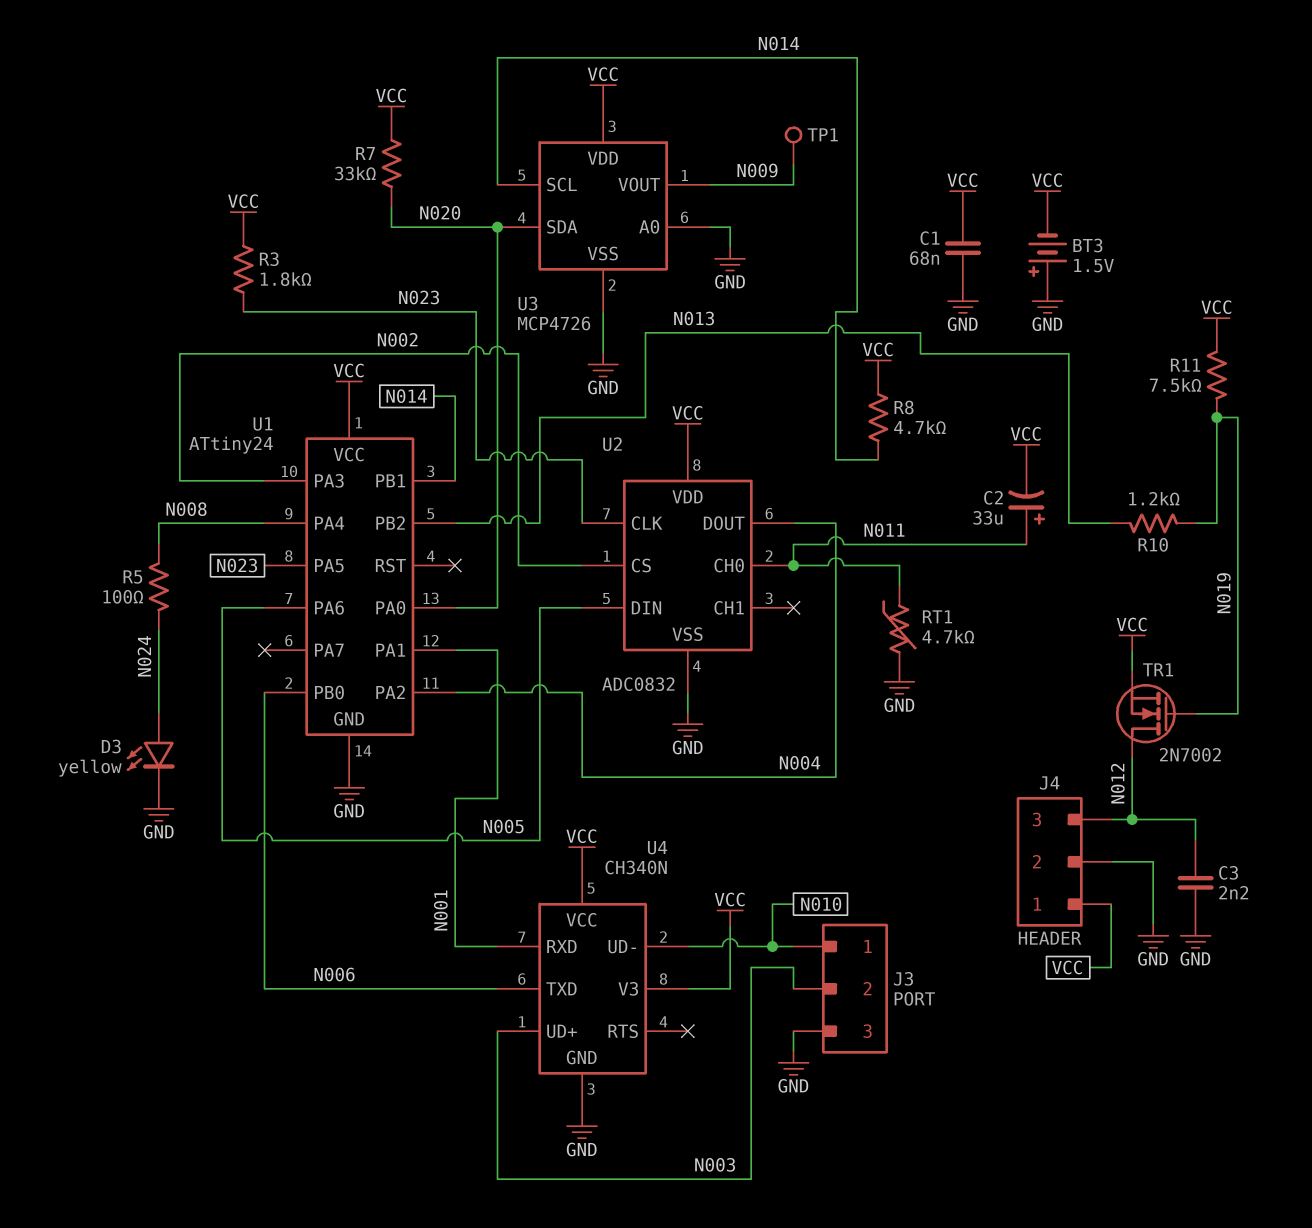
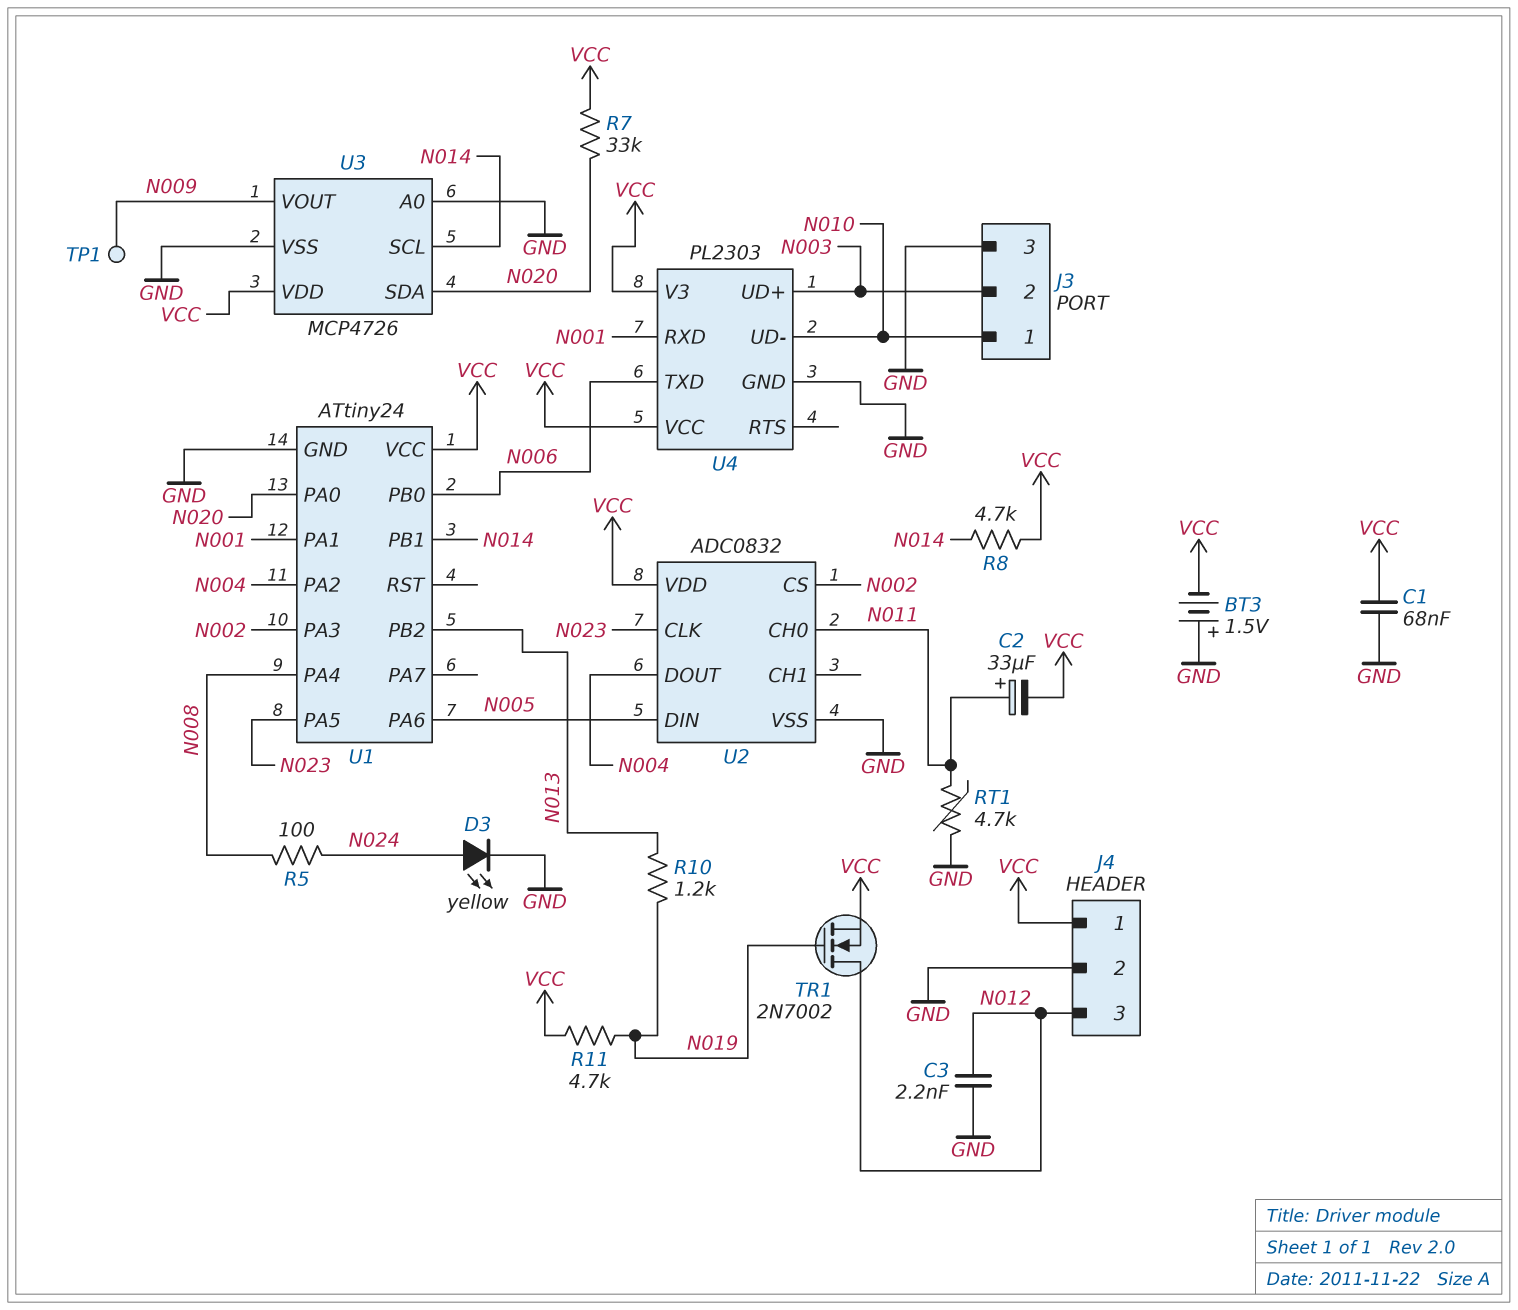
R3: 1.8k (N023, VCC) -> none
R11: 7.5k (N019, VCC) -> 4.7k (N019, VCC)
U4: CH340N -> PL2303

